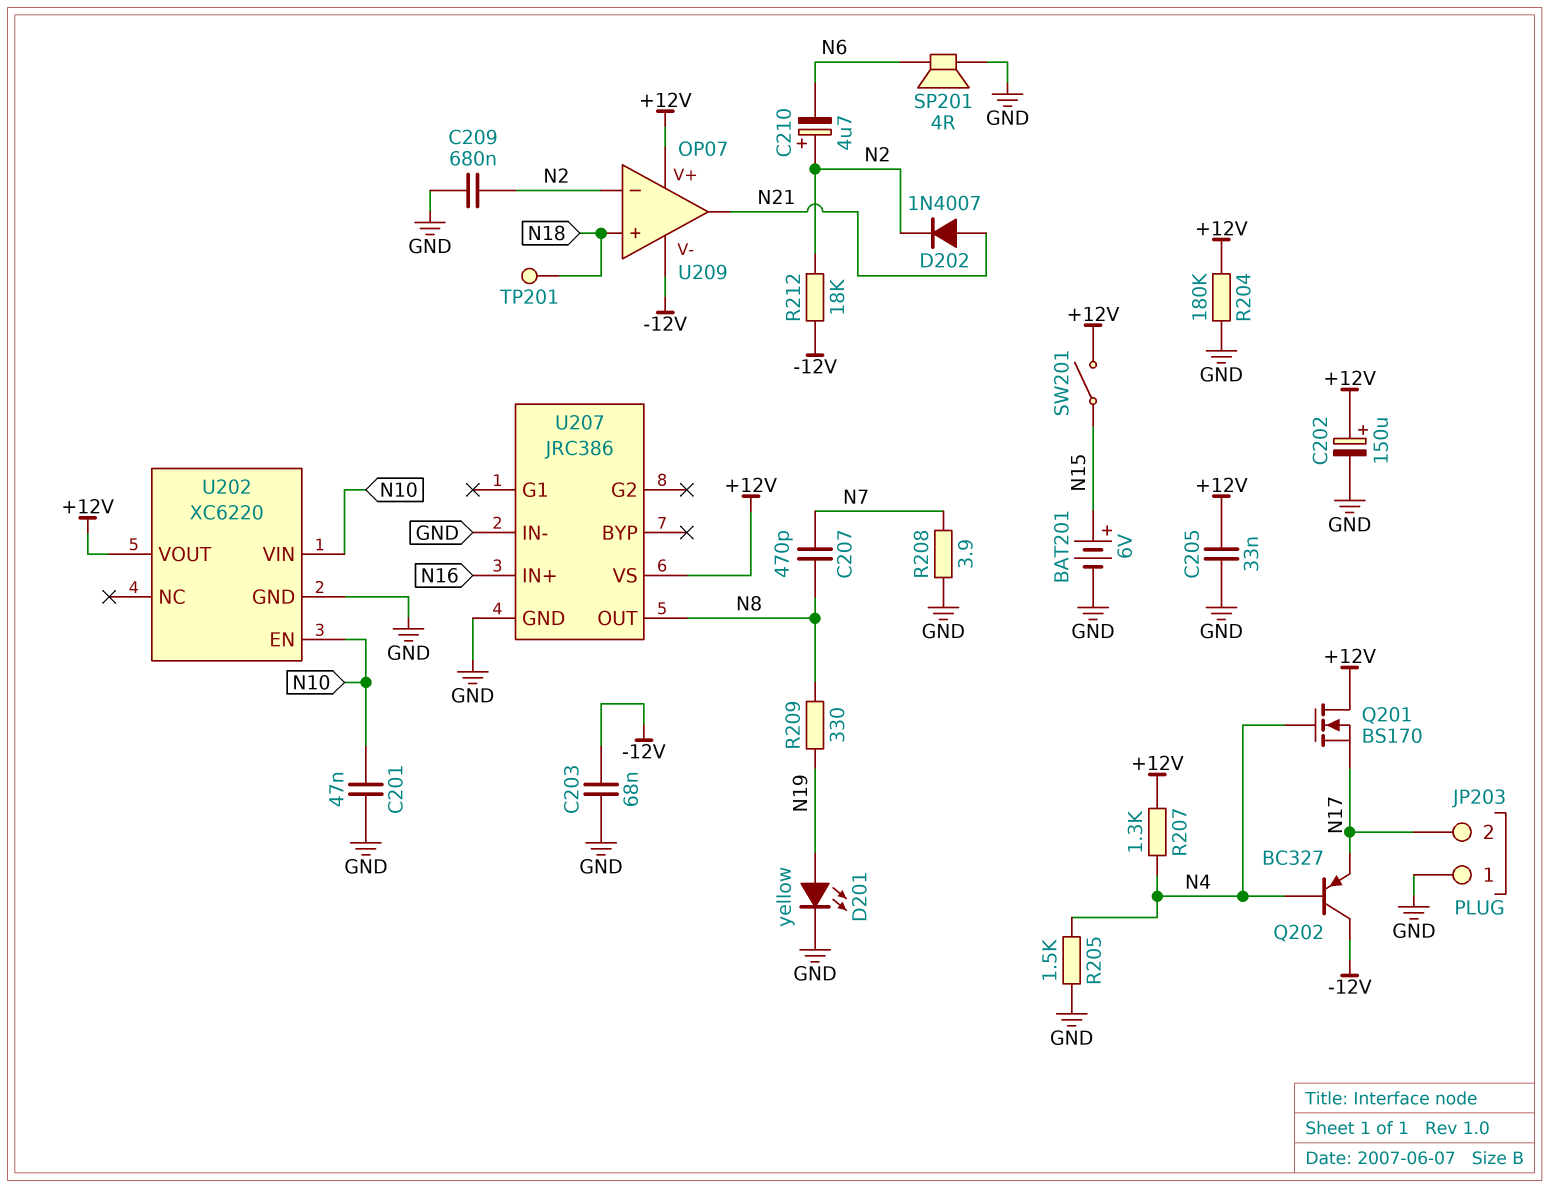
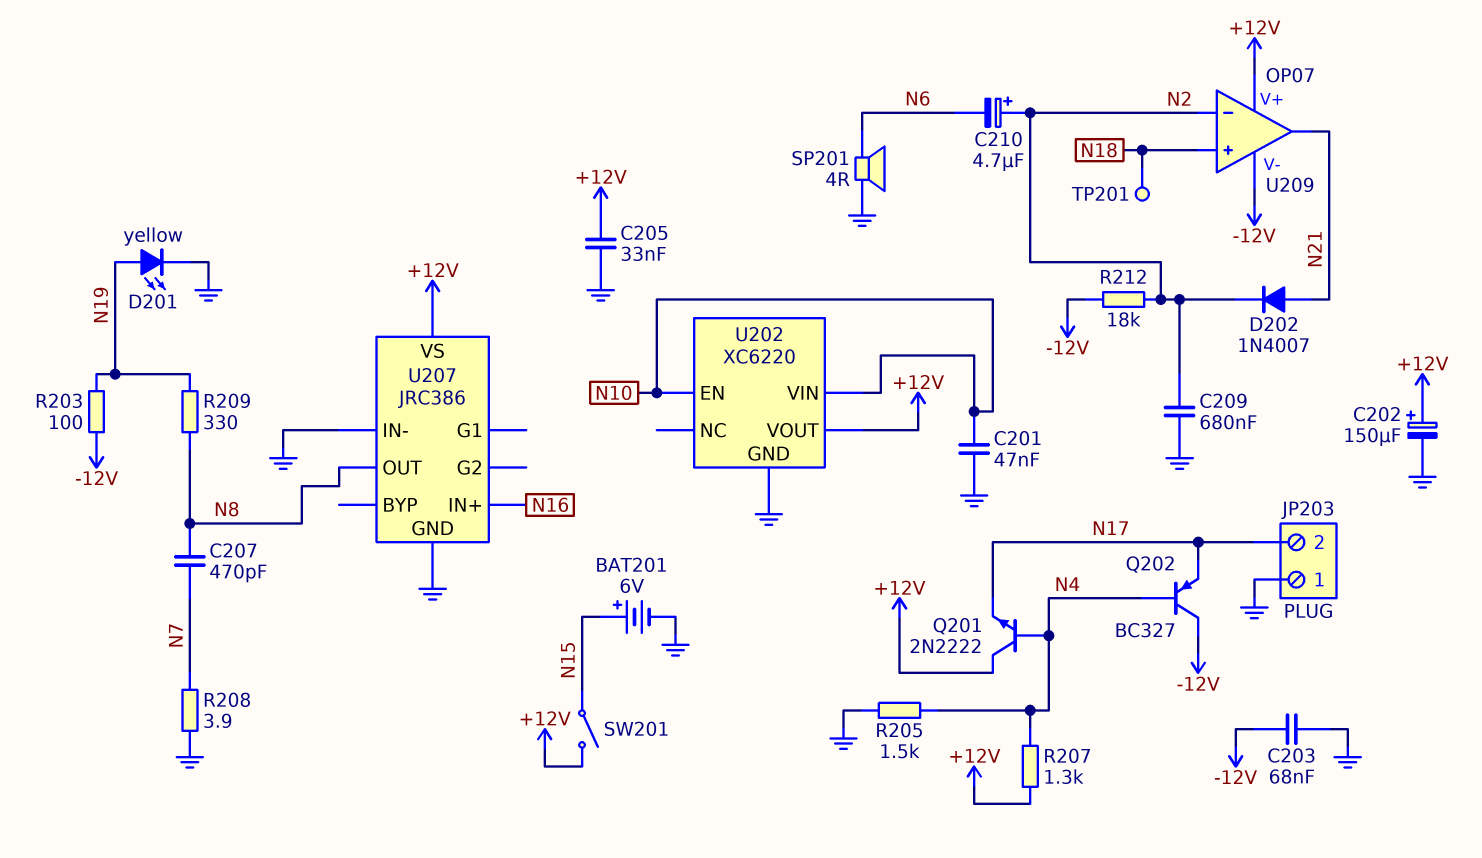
Q201: NMOS BS170 (G N4, D +12V, S N17) -> NPN 2N2222 (B N4, C +12V, E N17)
R203: none -> 100 (-12V, N19)
R204: 180k (+12V, GND) -> none

